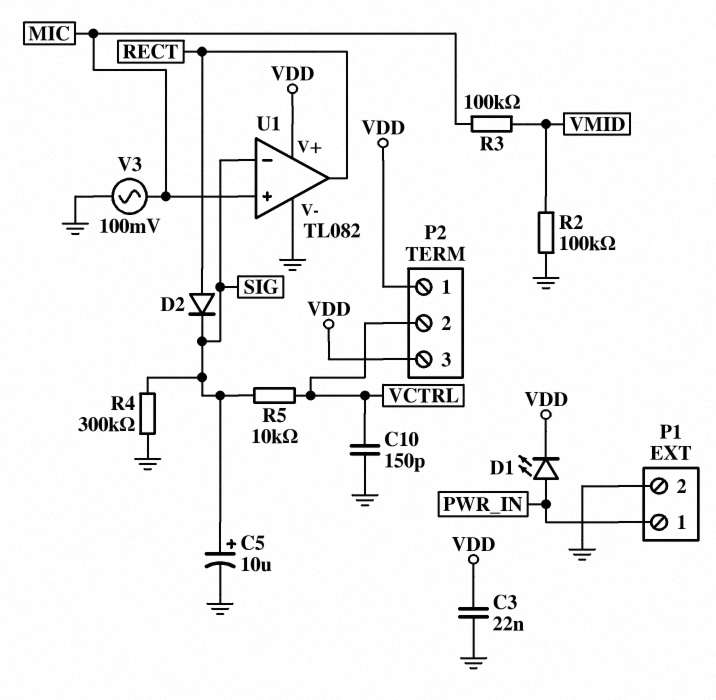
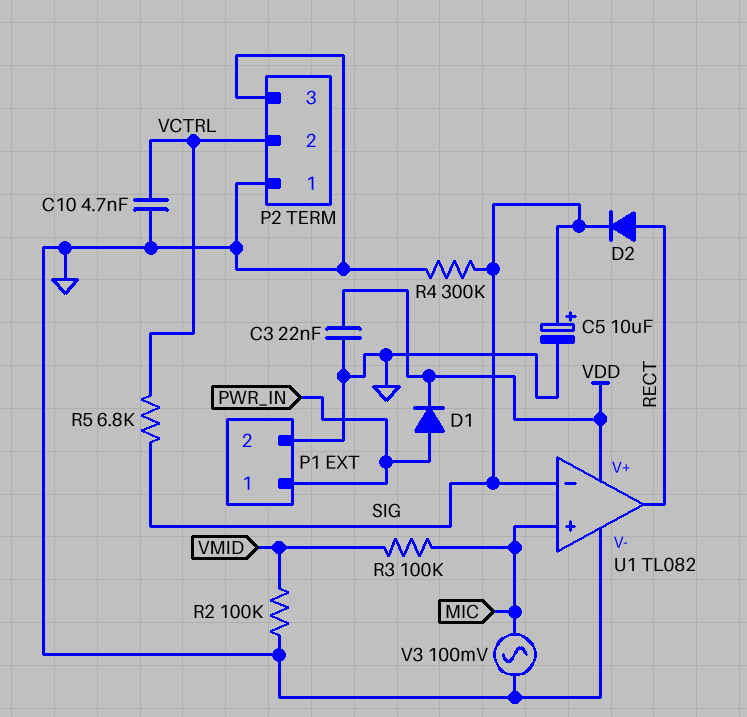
C10: 150pF (GND, VCTRL) -> 4.7nF (GND, VCTRL)
D1: LED (A PWR_IN, K VDD) -> diode (A PWR_IN, K VDD)
P2 pin 1: VDD -> GND
P2 pin 3: VDD -> GND
R5: 10k (SIG, VCTRL) -> 6.8k (SIG, VCTRL)

